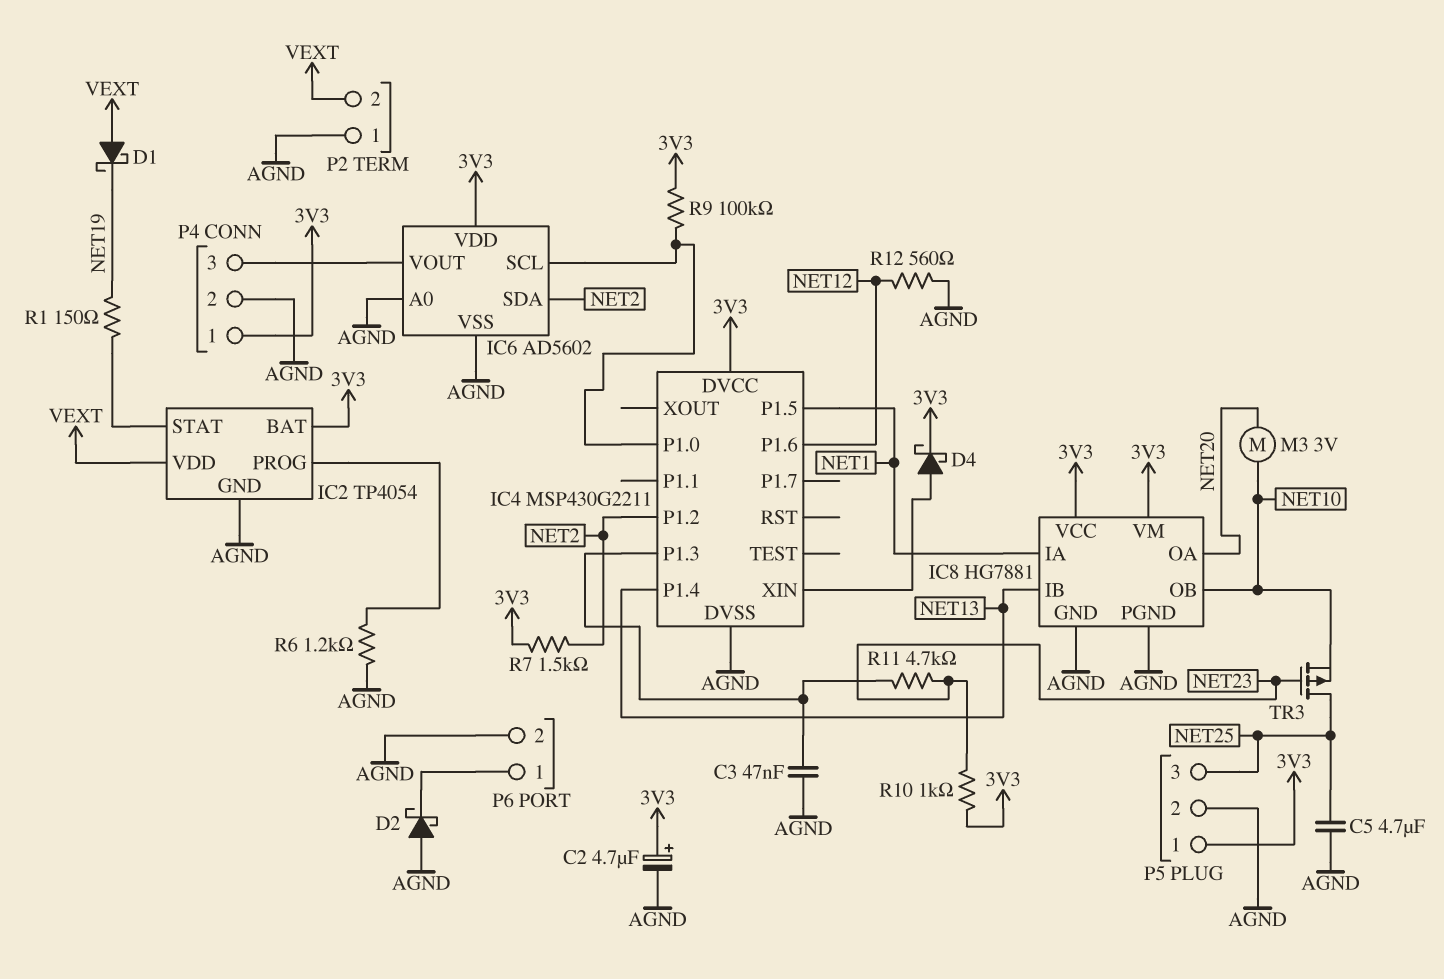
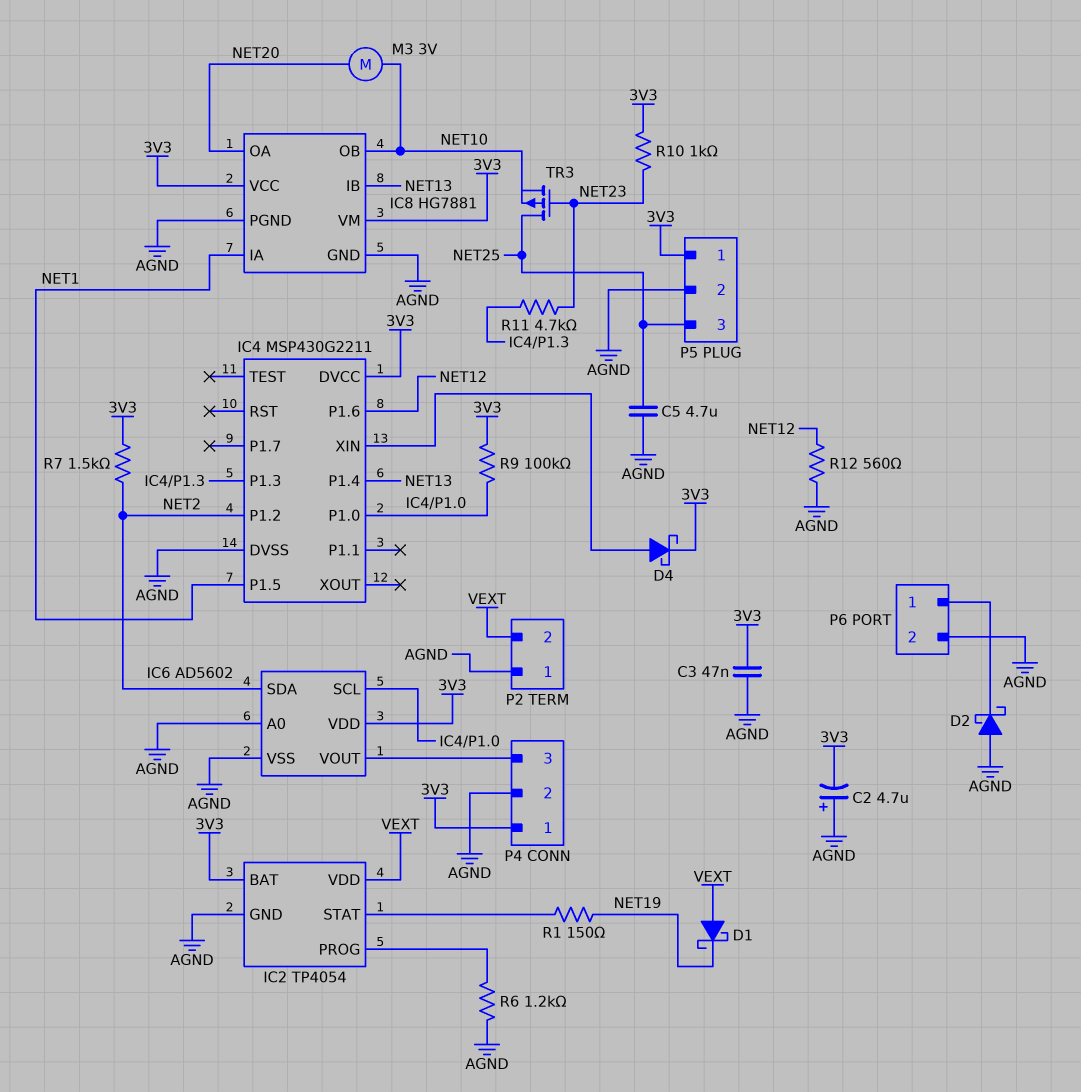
C2: 4.7uF (plus 3V3, minus AGND) -> 4.7uF (plus AGND, minus 3V3)
C3: 47nF (AGND, IC4/P1.3) -> 47nF (3V3, AGND)

